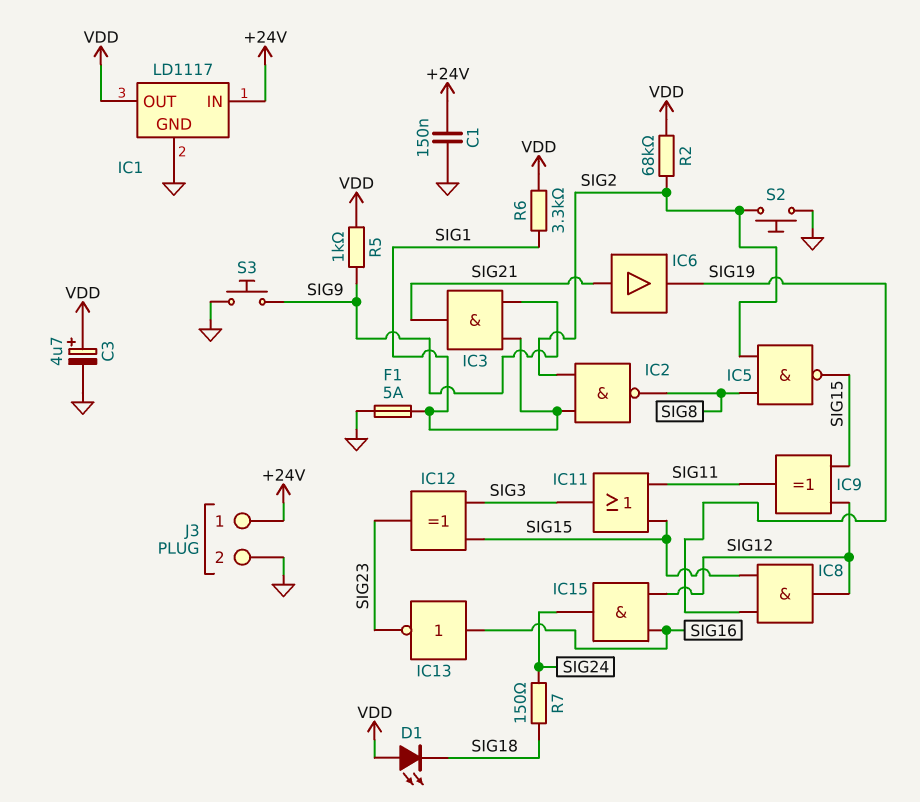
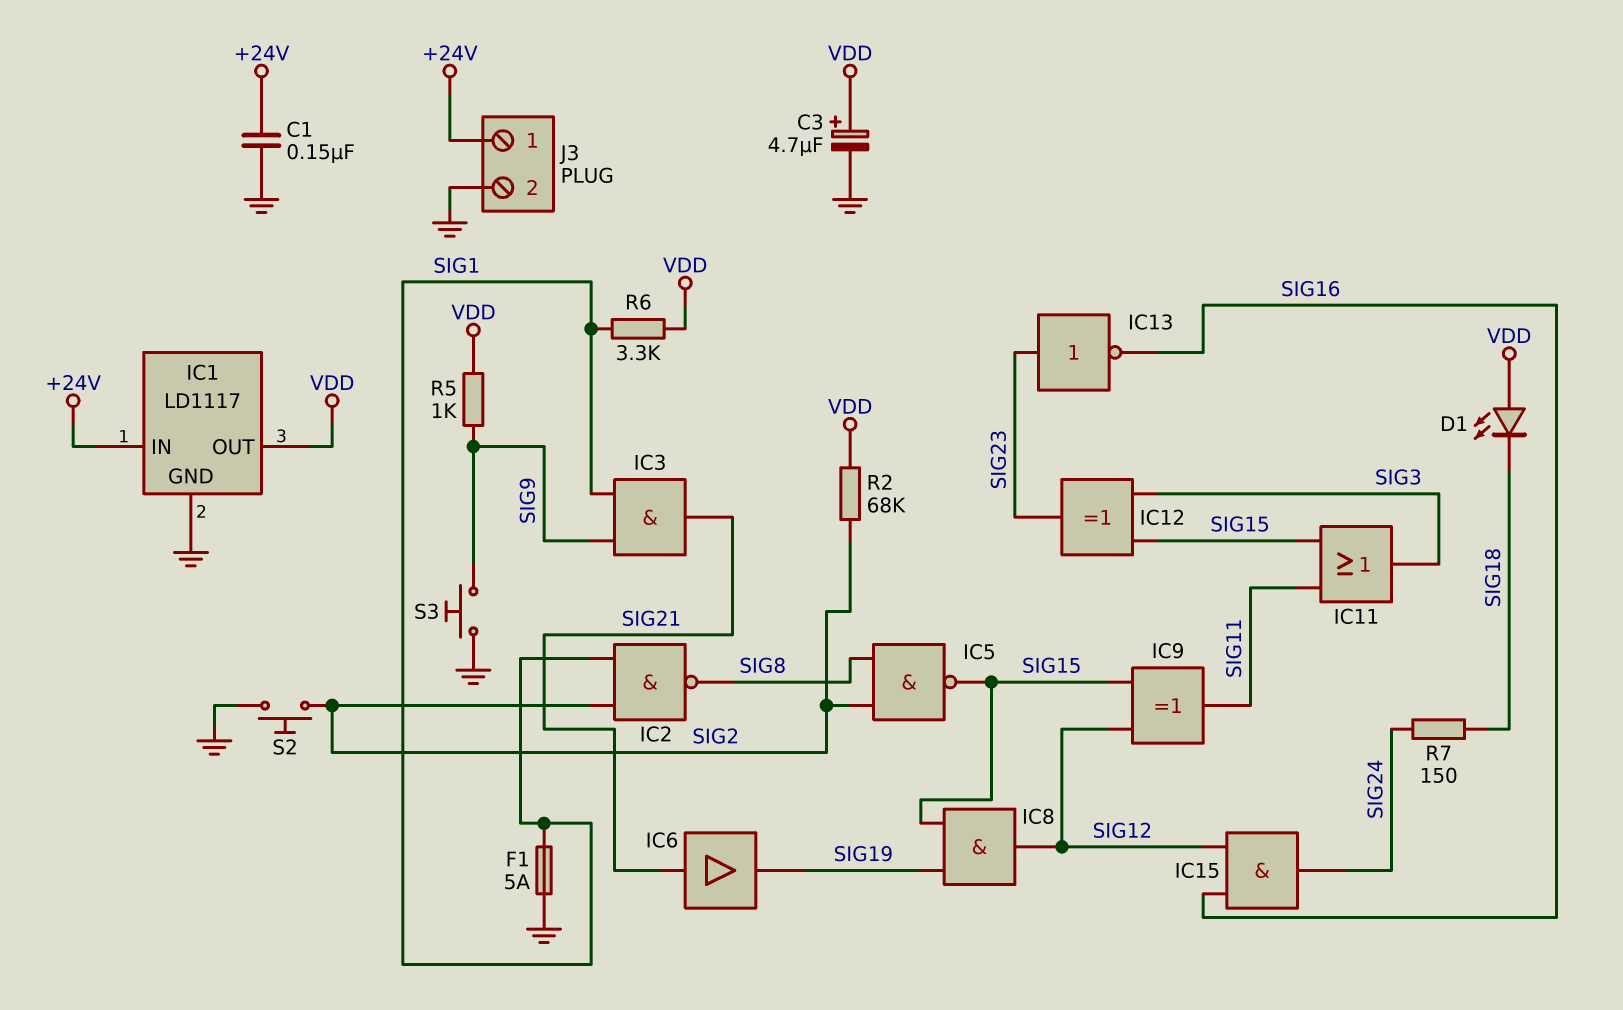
IC13: NOT (in SIG16, out SIG23) -> NOT (in SIG23, out SIG16)

